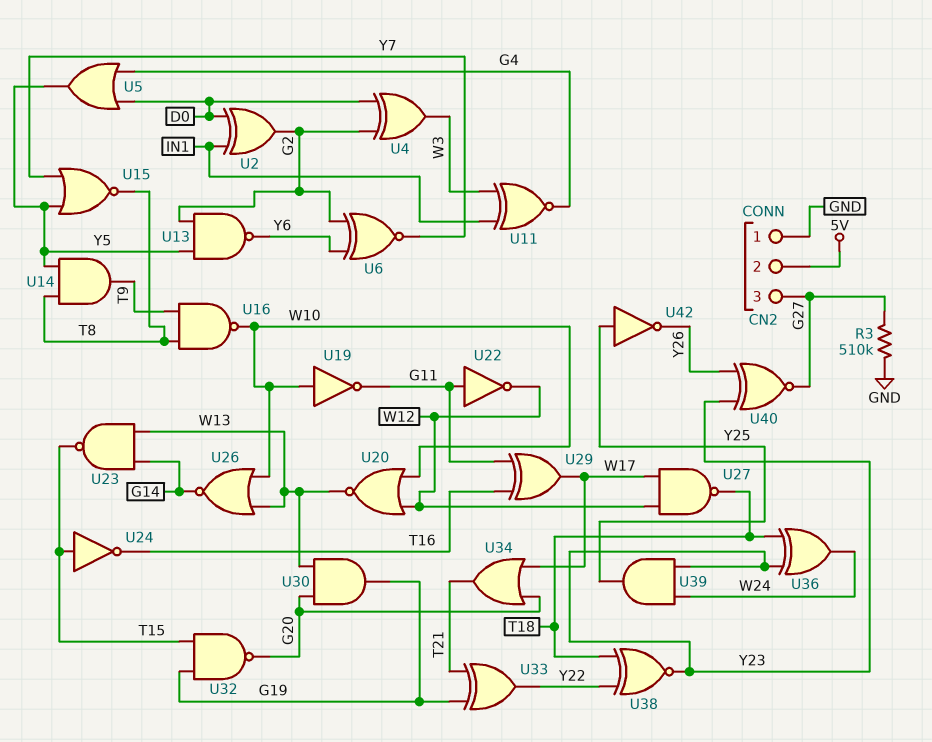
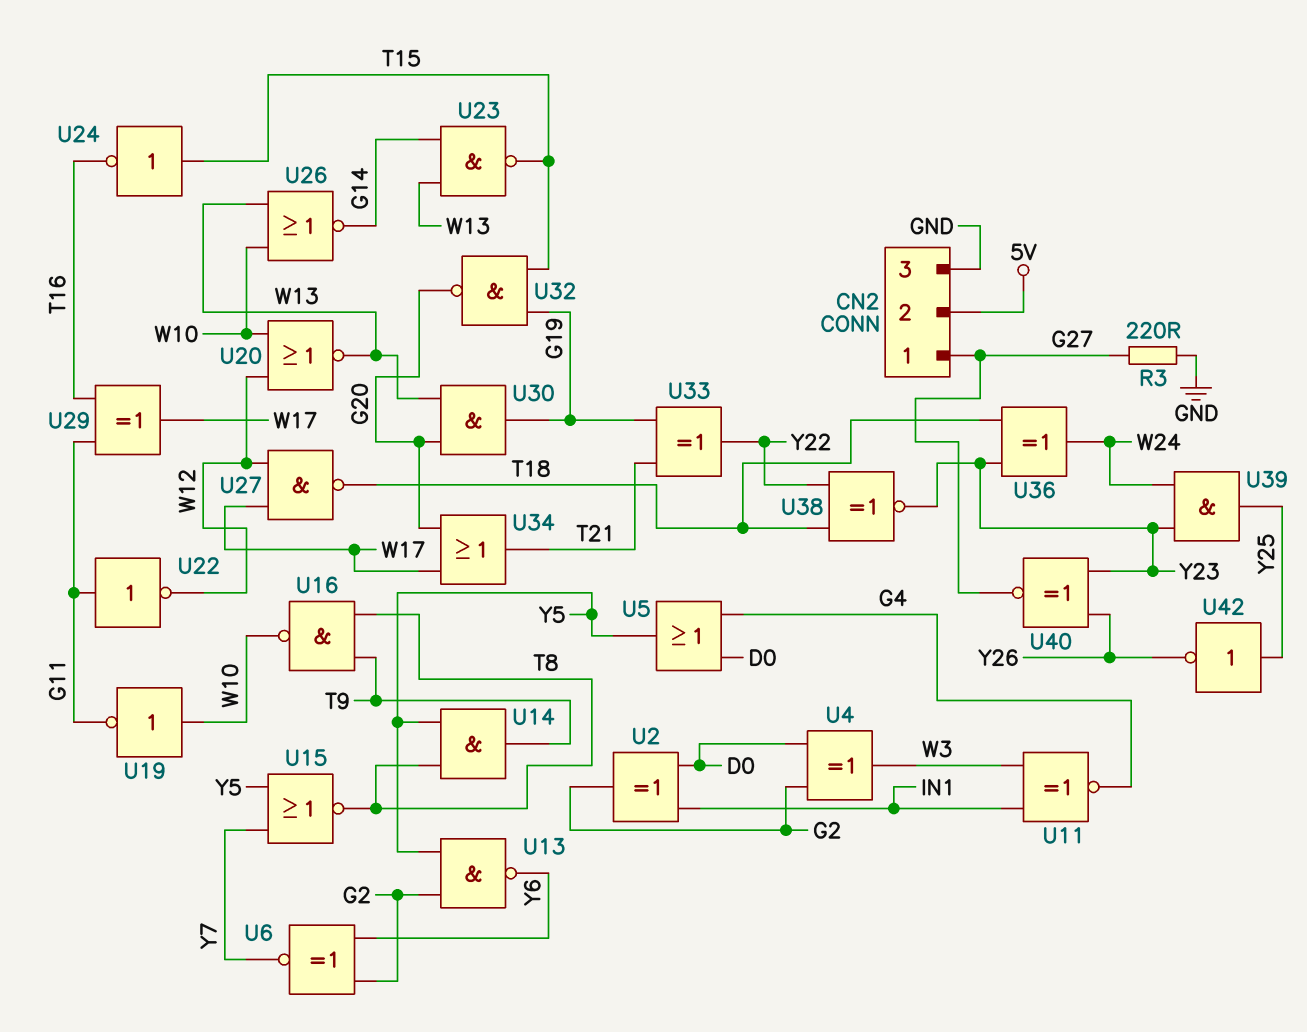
CN2 pin 1: GND -> G27
CN2 pin 3: G27 -> GND
R3: 510k (G27, GND) -> 220 (G27, GND)

